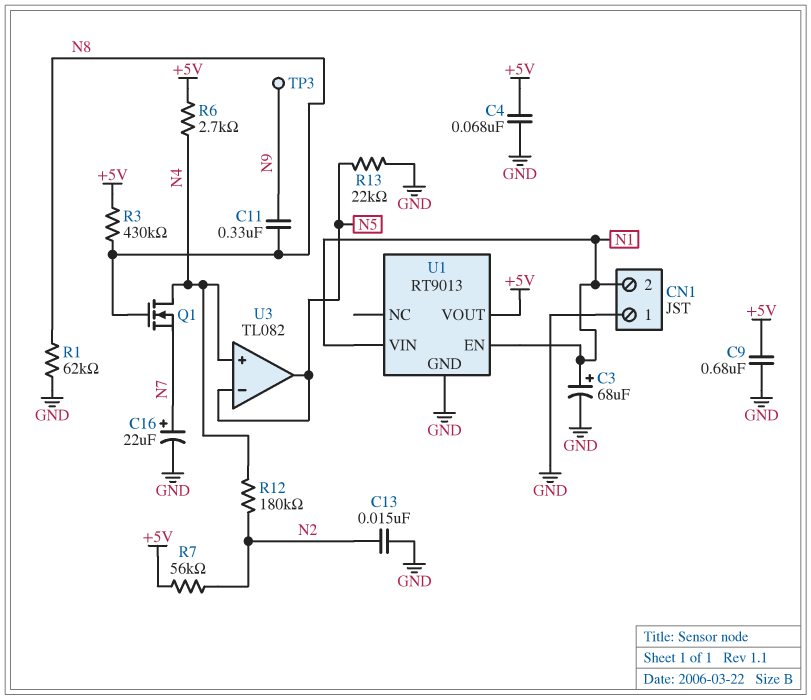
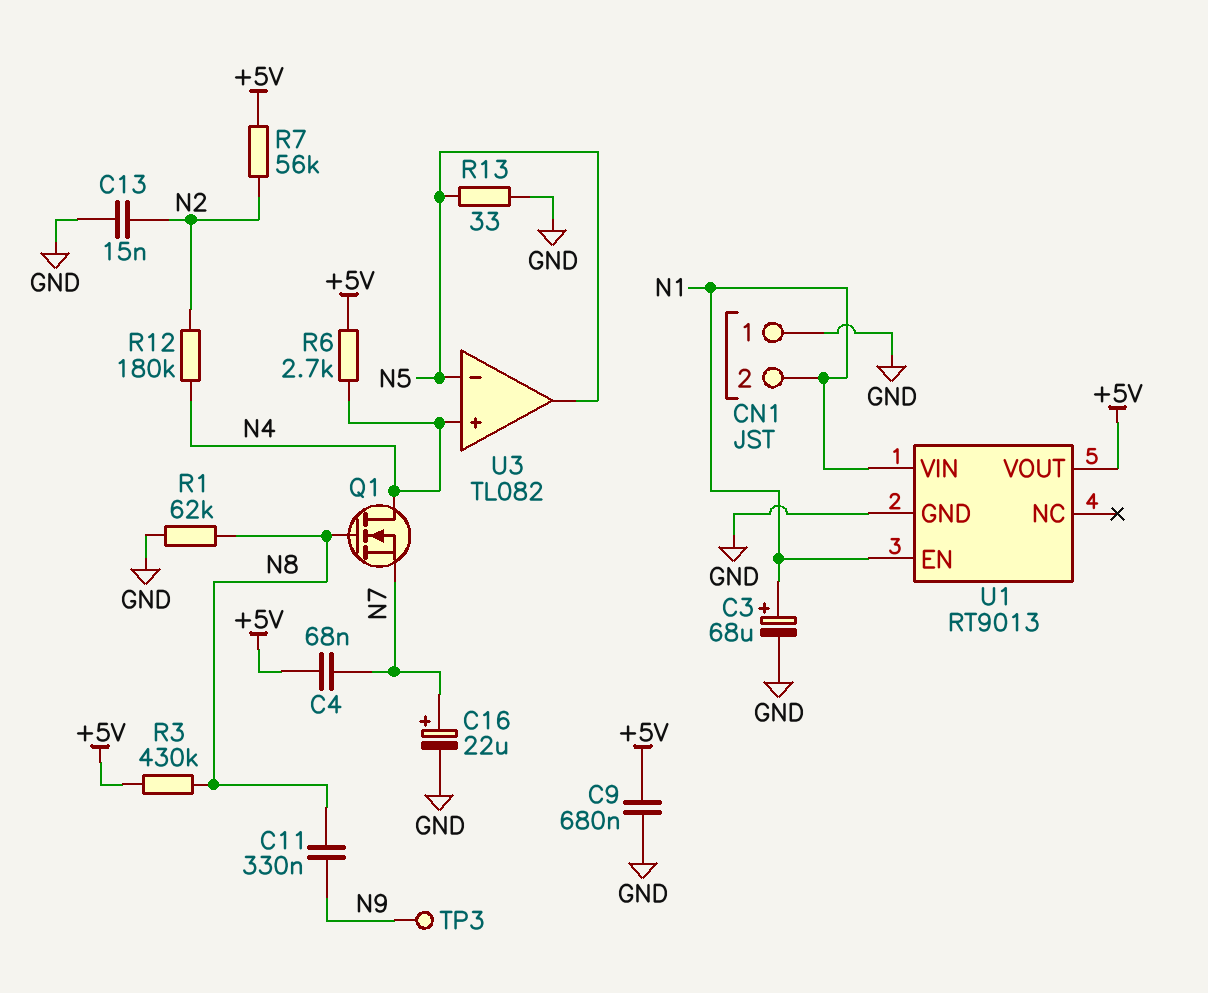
C4: 68nF (+5V, GND) -> 68nF (+5V, N7)
R13: 22k (GND, N5) -> 33 (GND, N5)

